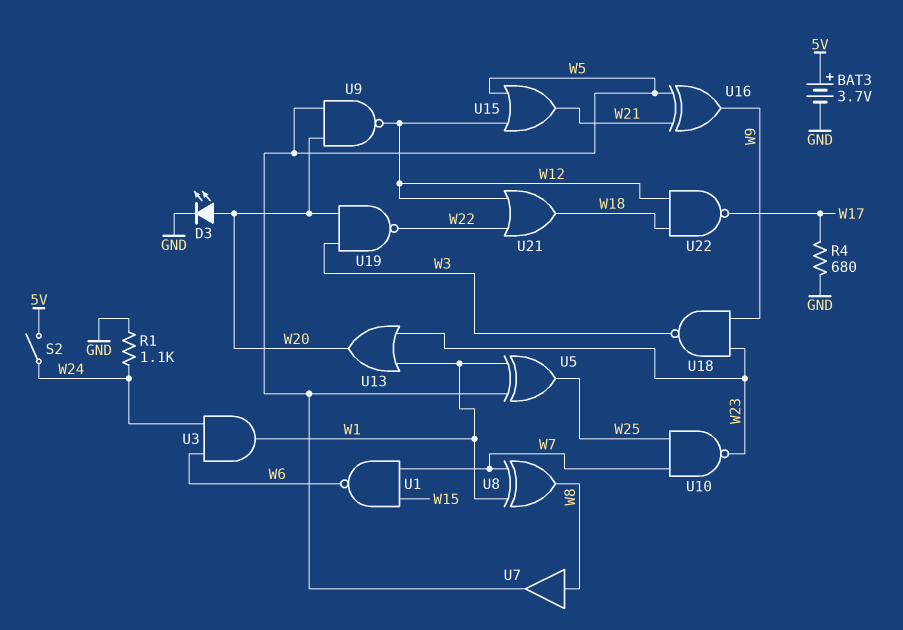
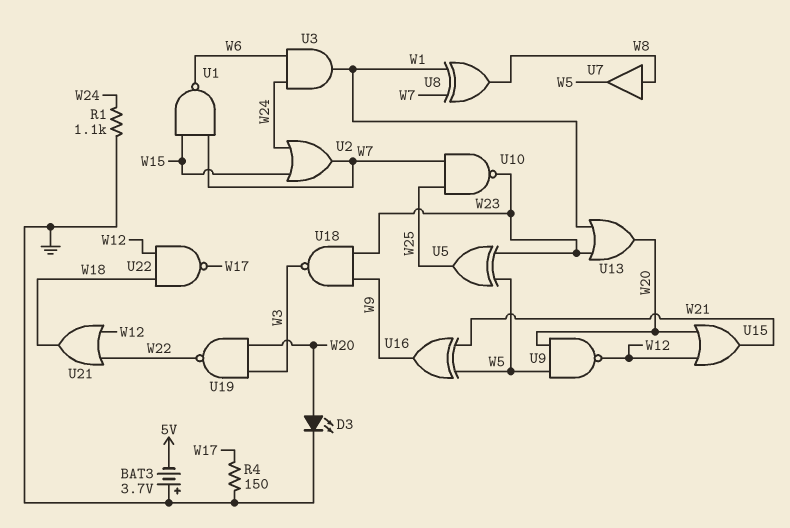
BAT3: 3.7V (plus 5V, minus GND) -> 3.7V (plus GND, minus 5V)
R4: 680 (GND, W17) -> 150 (GND, W17)
S2: switch (5V, W24) -> none
U2: none -> OR (in W15, in W24, out W7)
U5: XOR (in W1, in W5, out W25) -> XOR (in W5, in W23, out W25)
U15: OR (in W5, in W12, out W21) -> OR (in W12, in W20, out W21)

